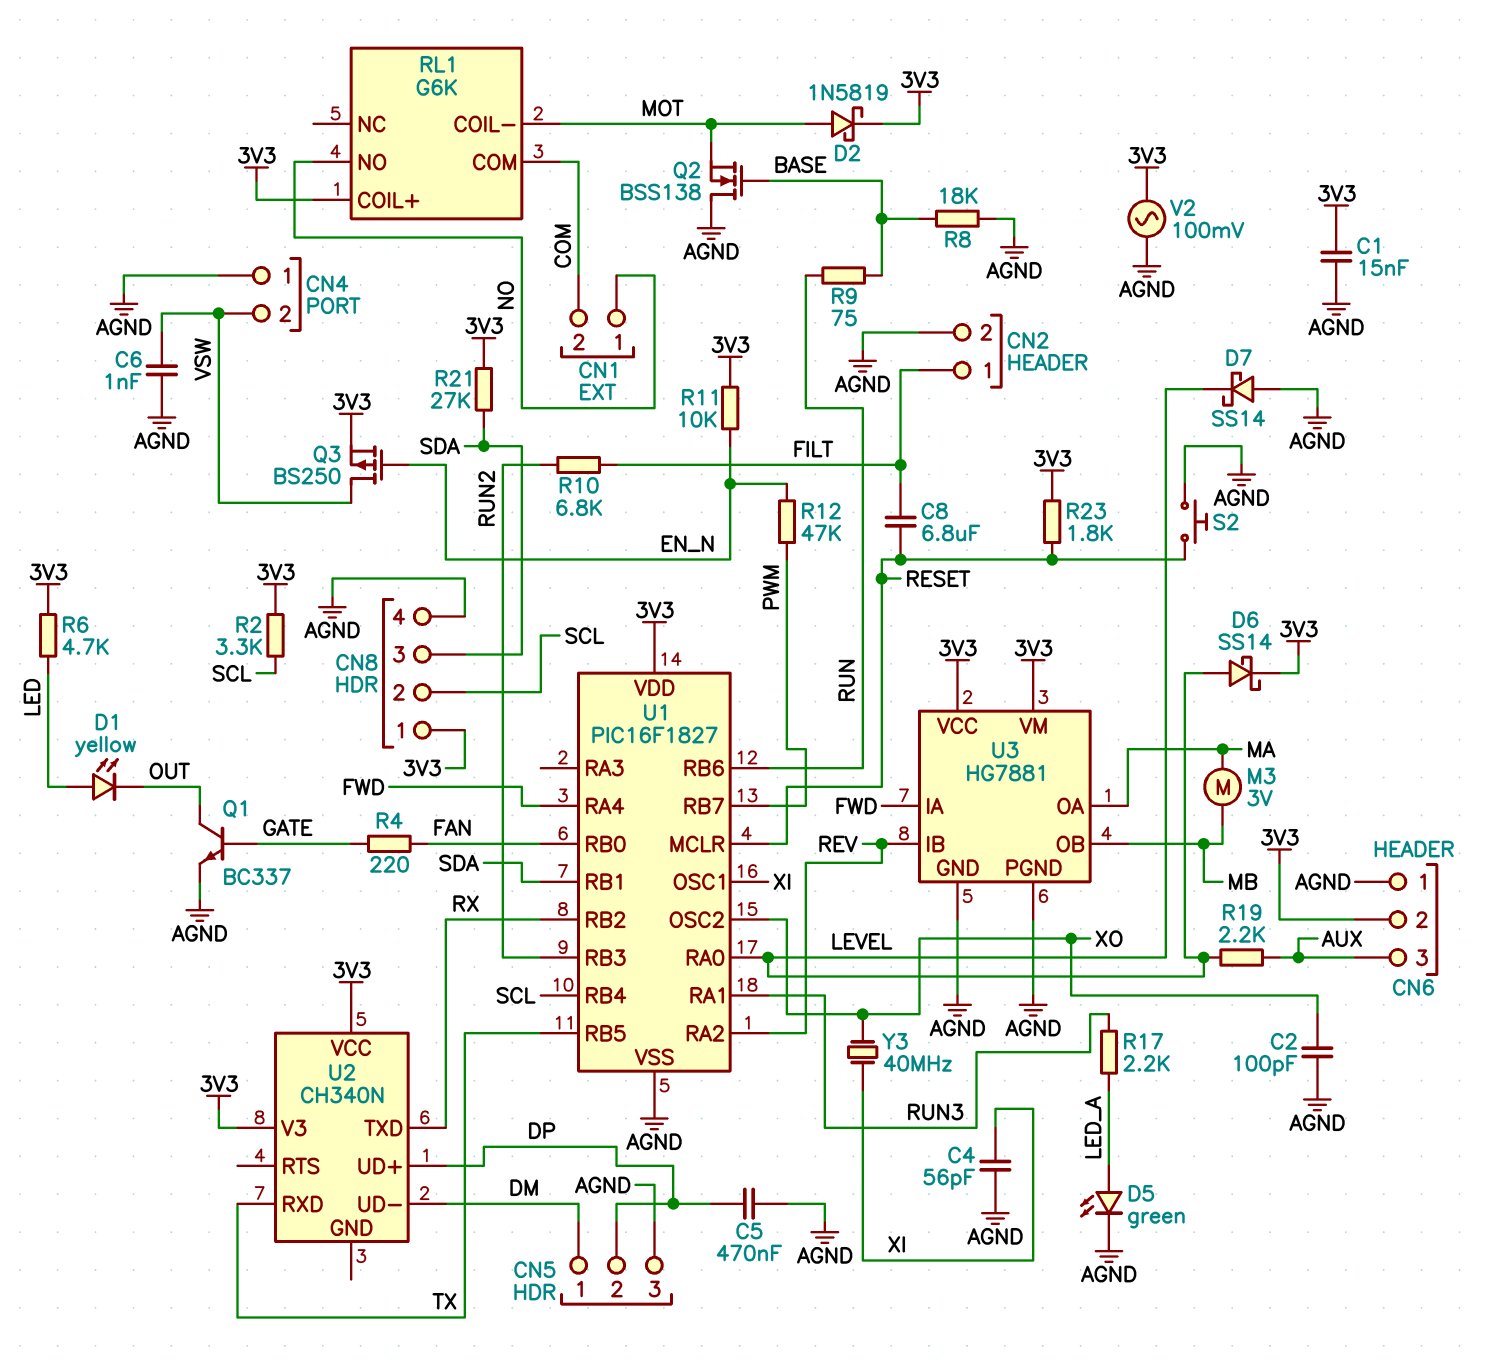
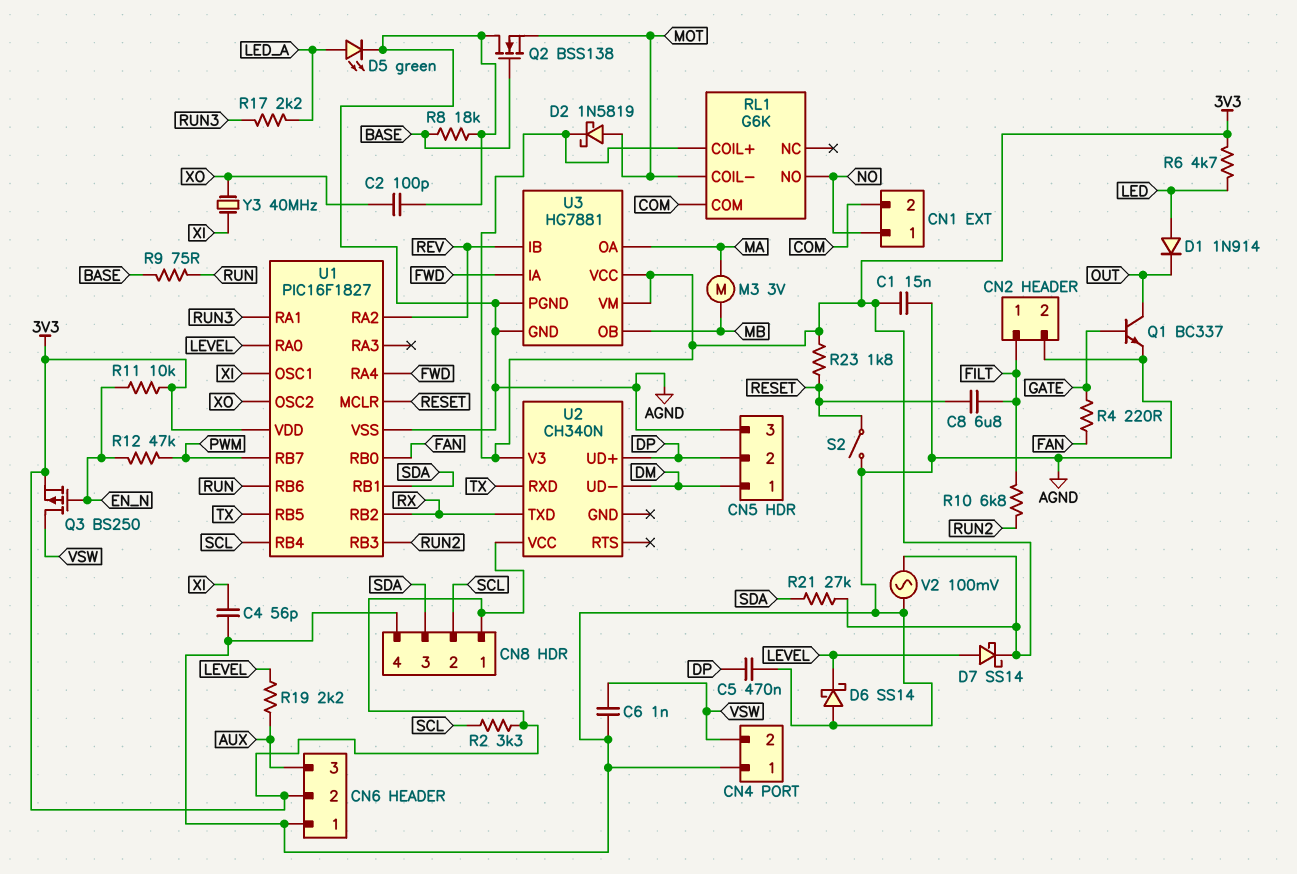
D1: LED yellow (A LED, K OUT) -> diode 1N914 (A LED, K OUT)
D6: schottky SS14 (A LEVEL, K 3V3) -> schottky SS14 (A AGND, K LEVEL)
D7: schottky SS14 (A AGND, K LEVEL) -> schottky SS14 (A LEVEL, K 3V3)
S2: button (AGND, RESET) -> switch (AGND, RESET)

